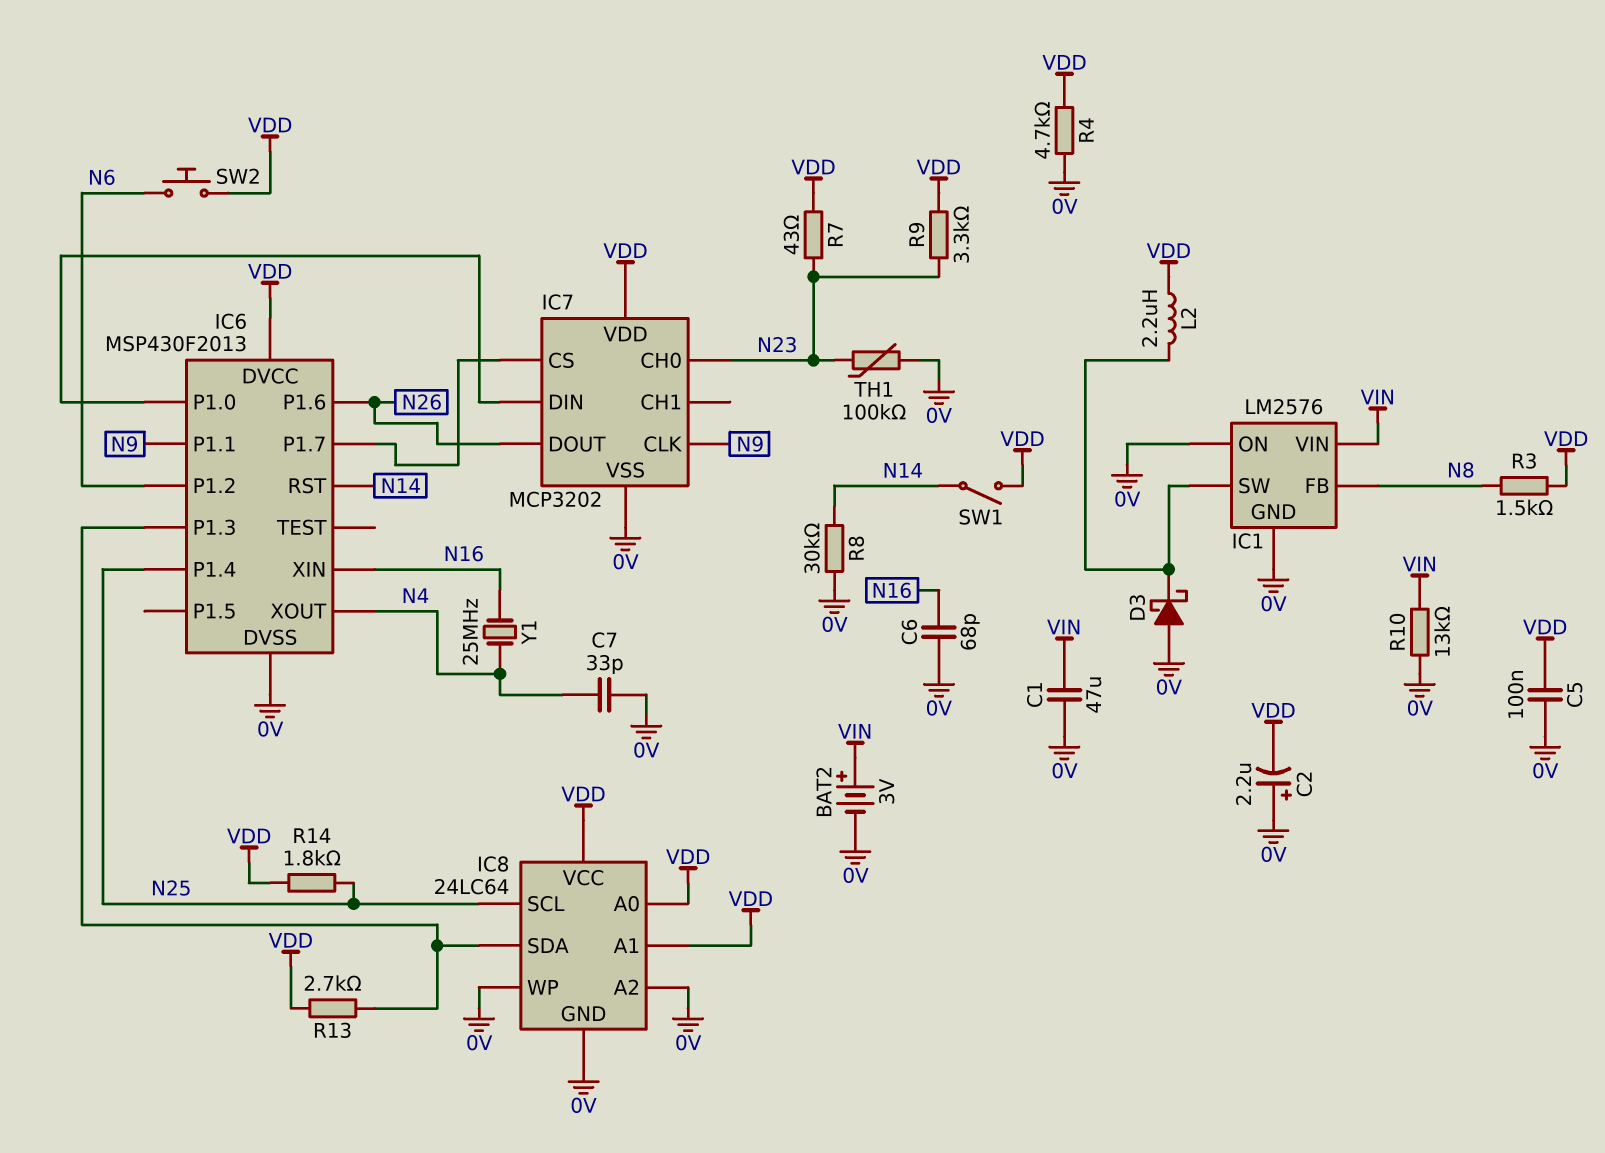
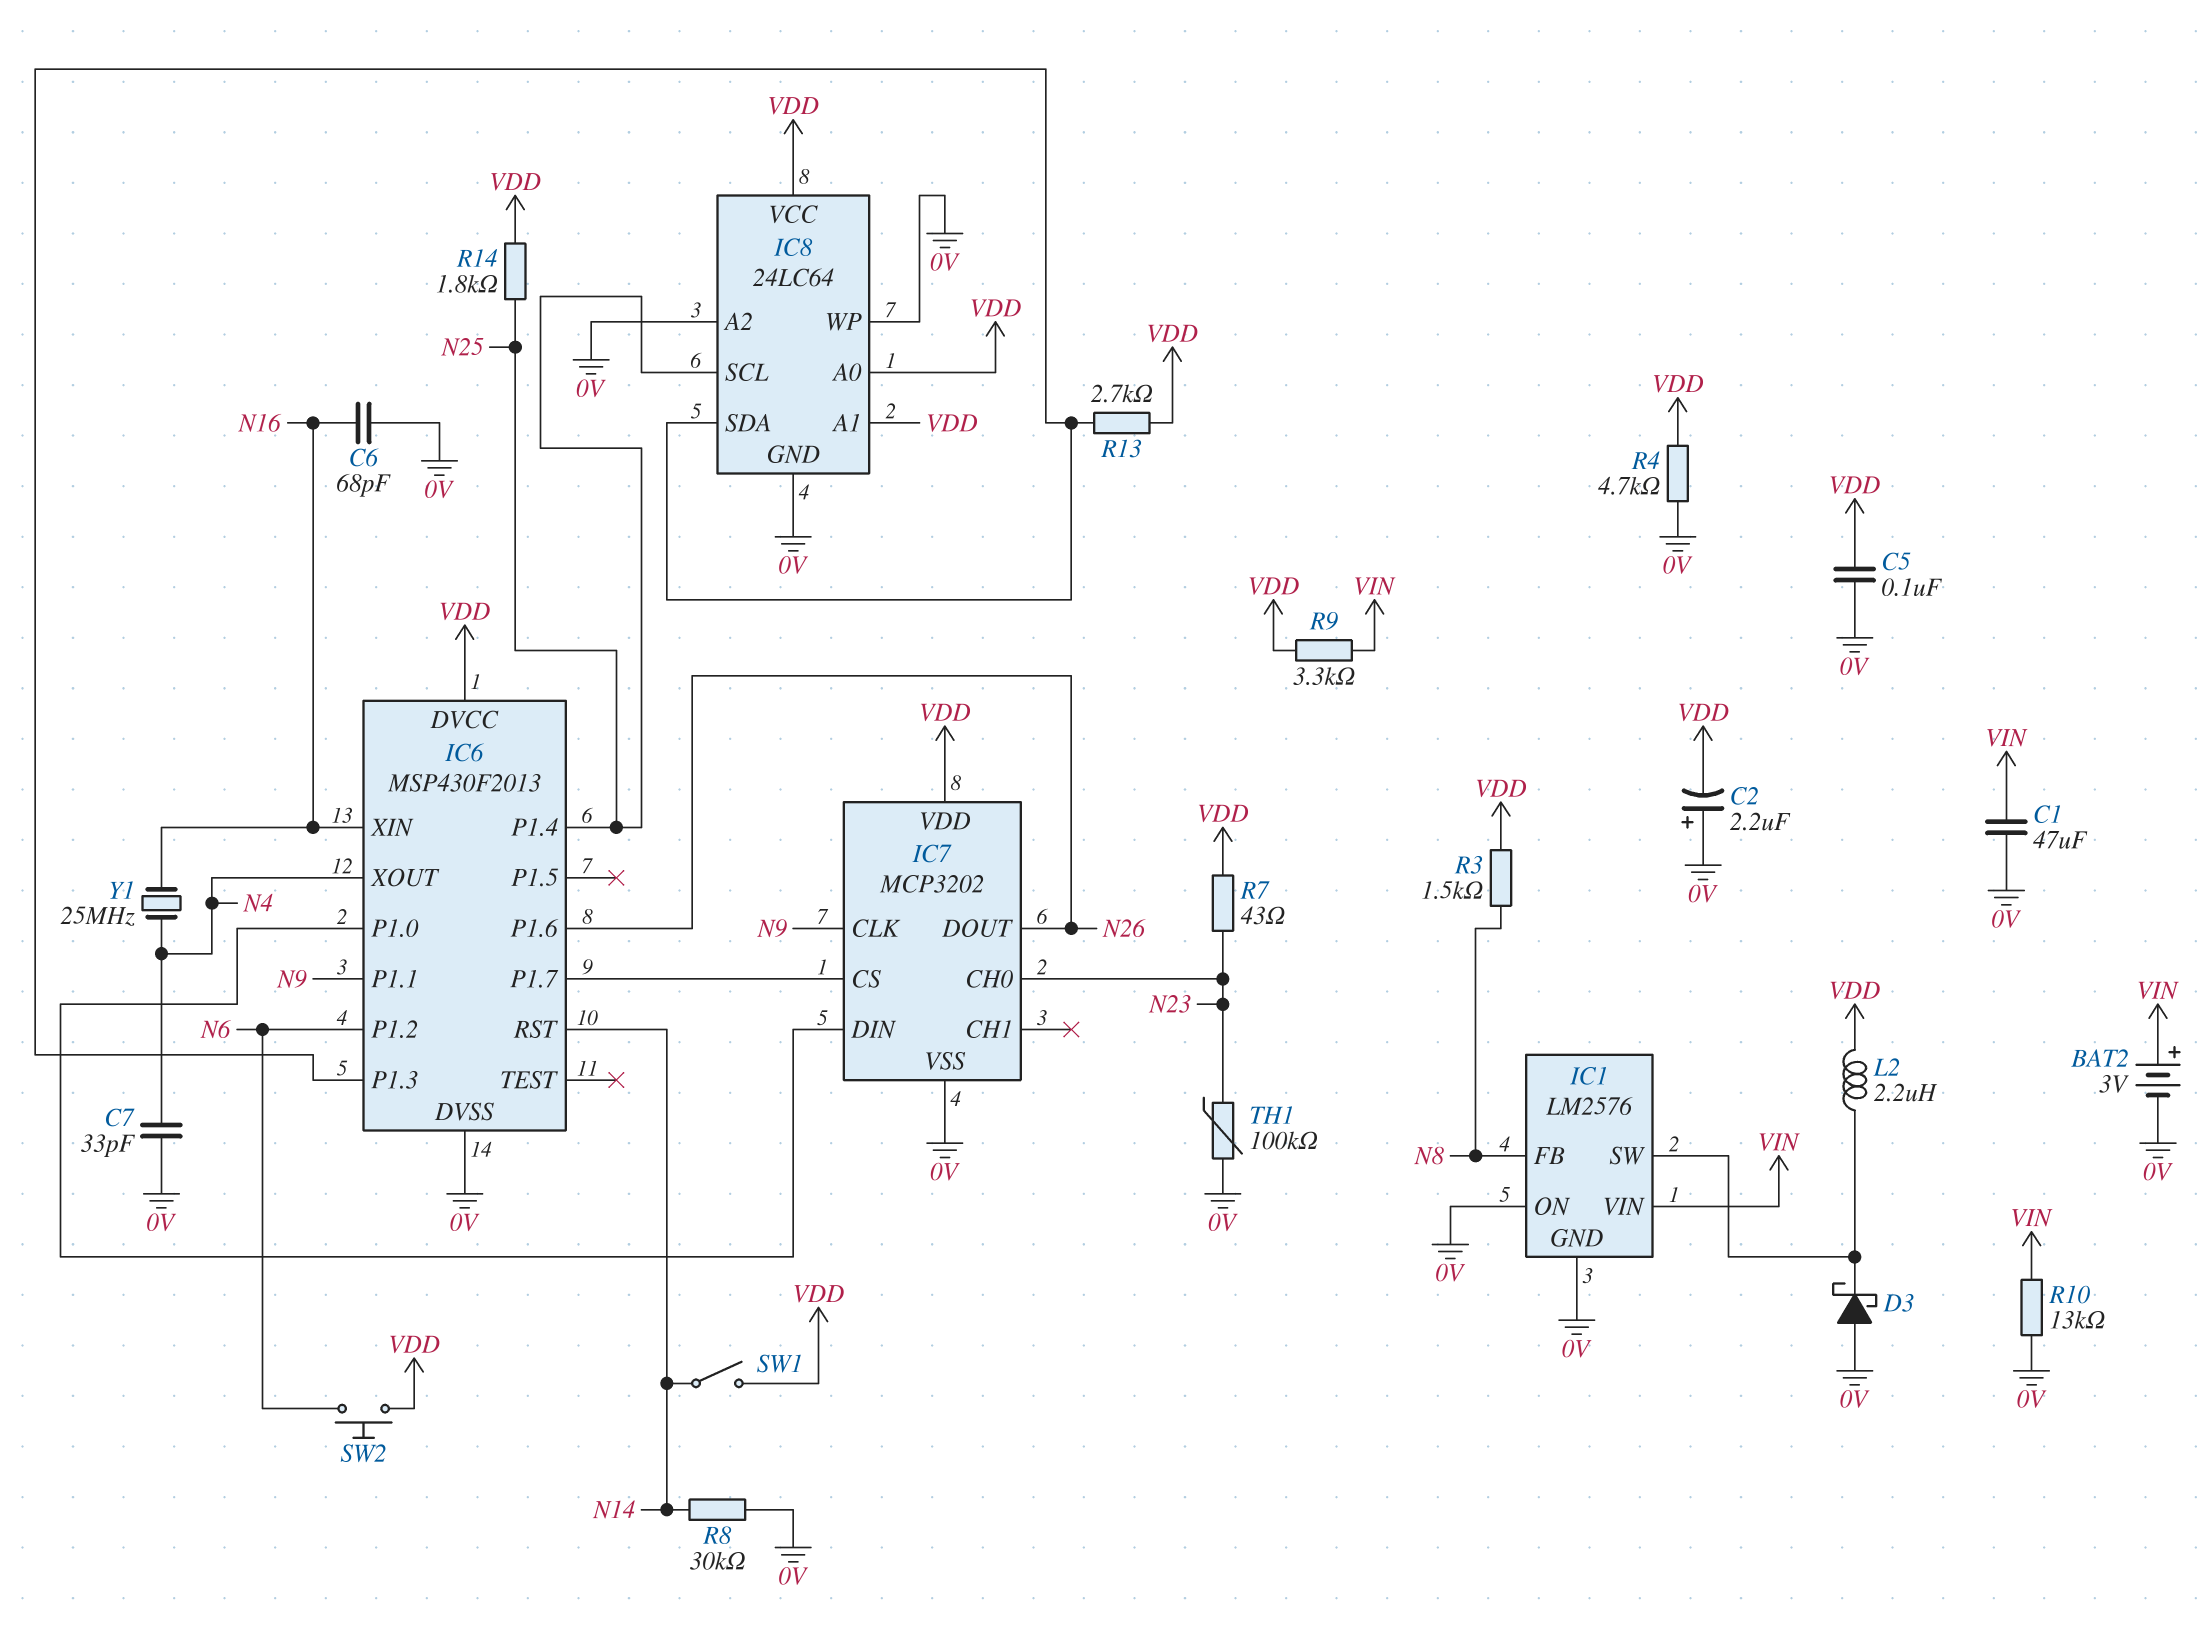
R9: 3.3k (N23, VDD) -> 3.3k (VDD, VIN)

